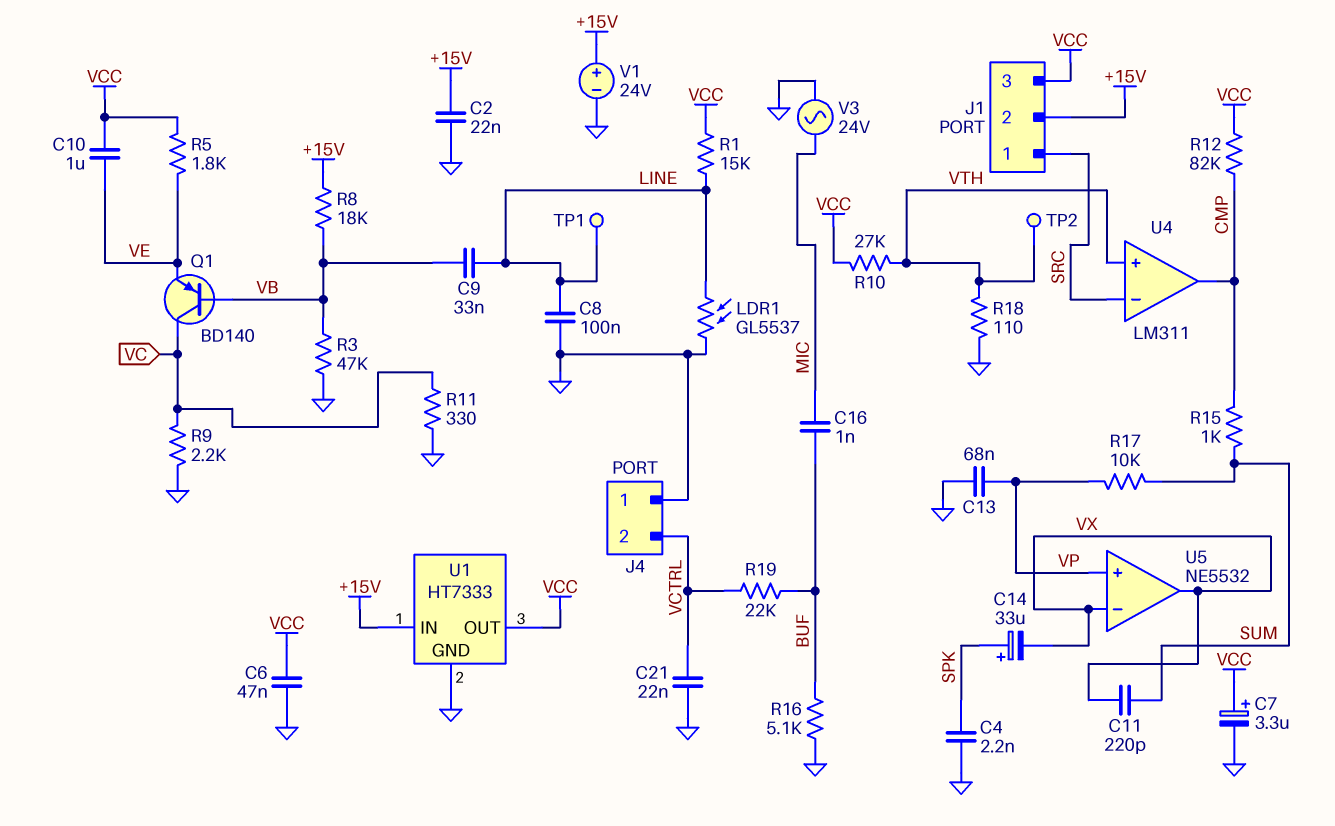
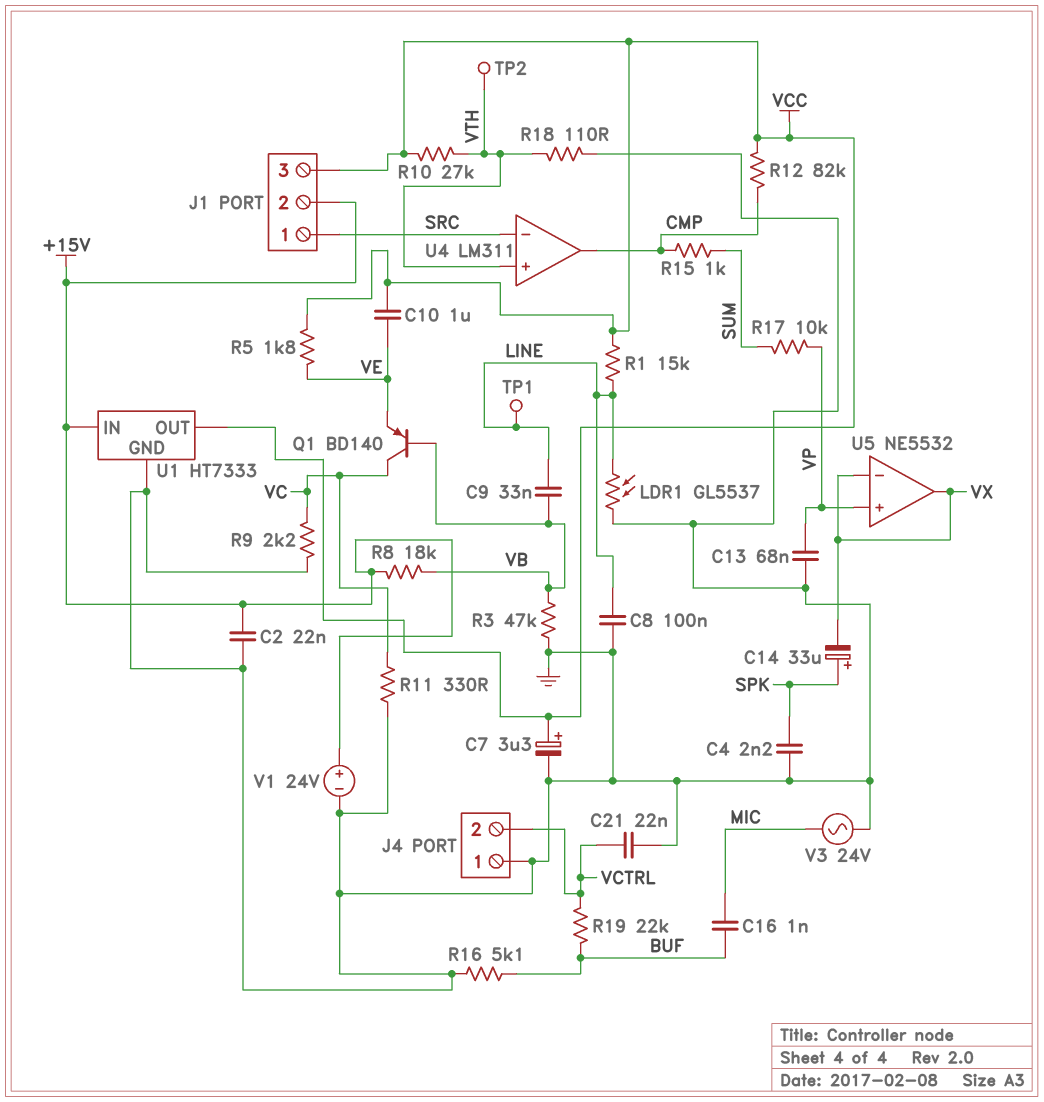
C6: 47nF (GND, VCC) -> none
C11: 220pF (SUM, VX) -> none

